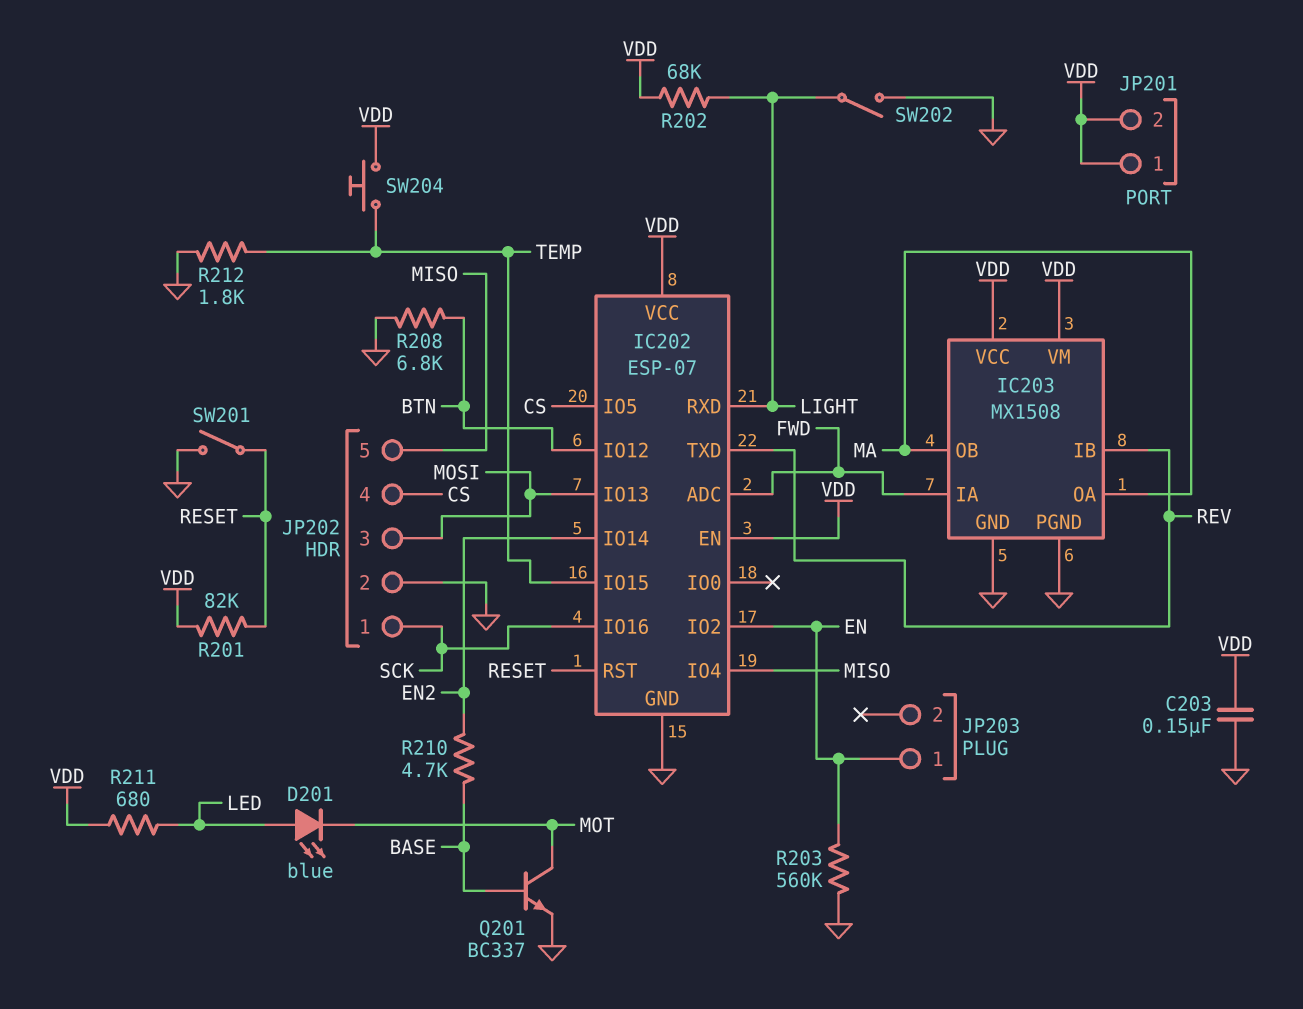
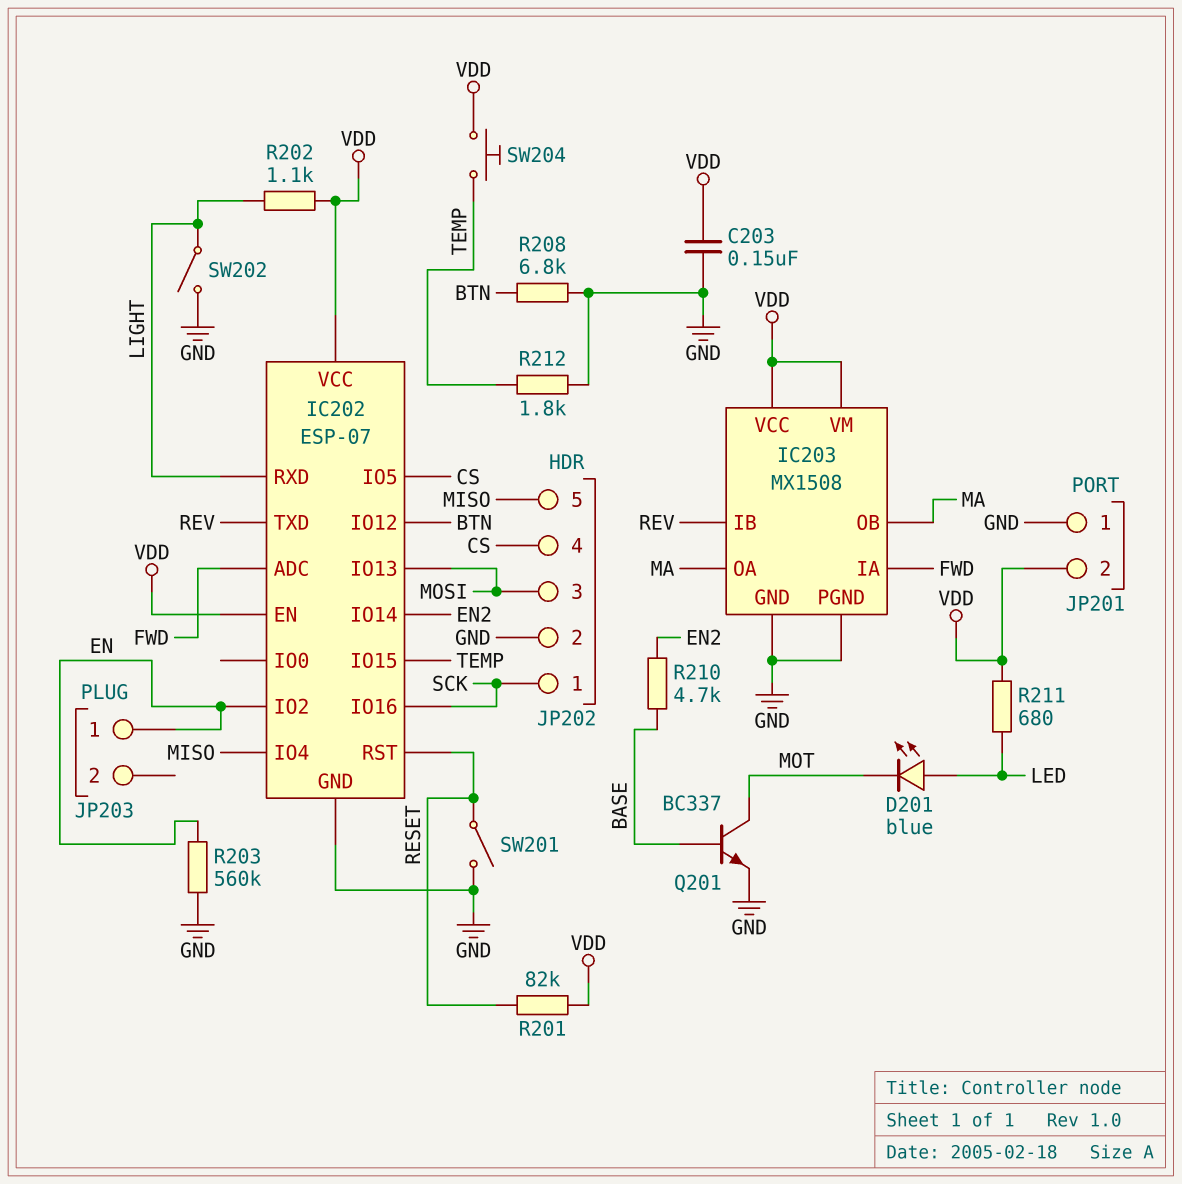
JP201 pin 1: VDD -> GND
R202: 68k (LIGHT, VDD) -> 1.1k (LIGHT, VDD)

